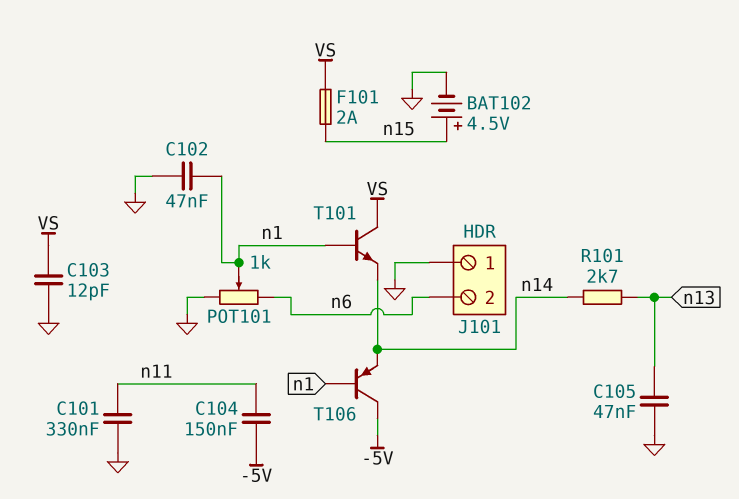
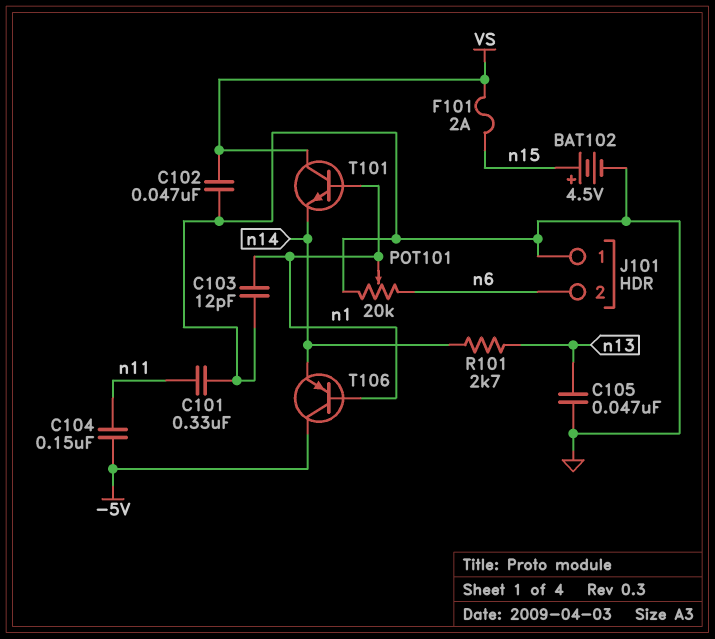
C102: 47nF (GND, n1) -> 47nF (GND, VS)
C103: 12pF (GND, VS) -> 12pF (GND, n1)
POT101: 1k (GND, n6, wiper n1) -> 20k (GND, n6, wiper n1)

